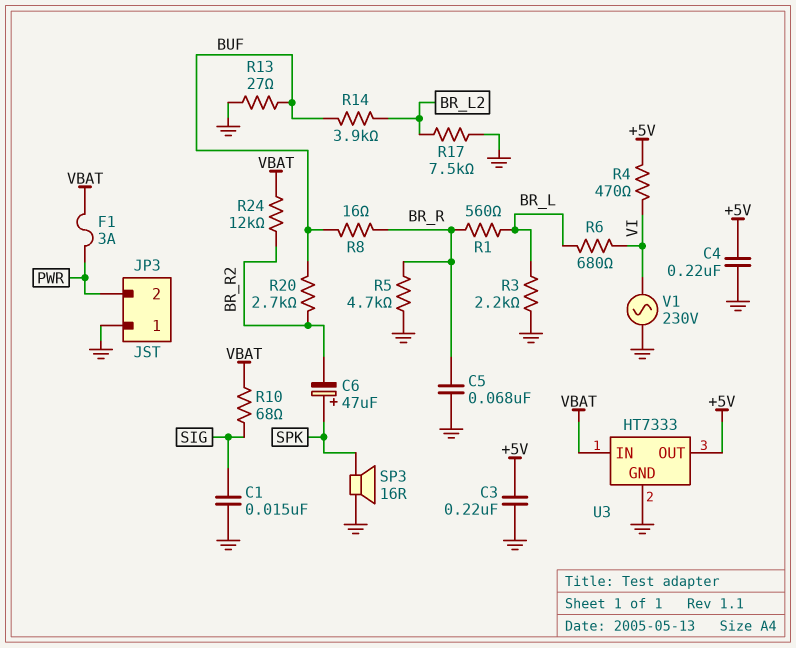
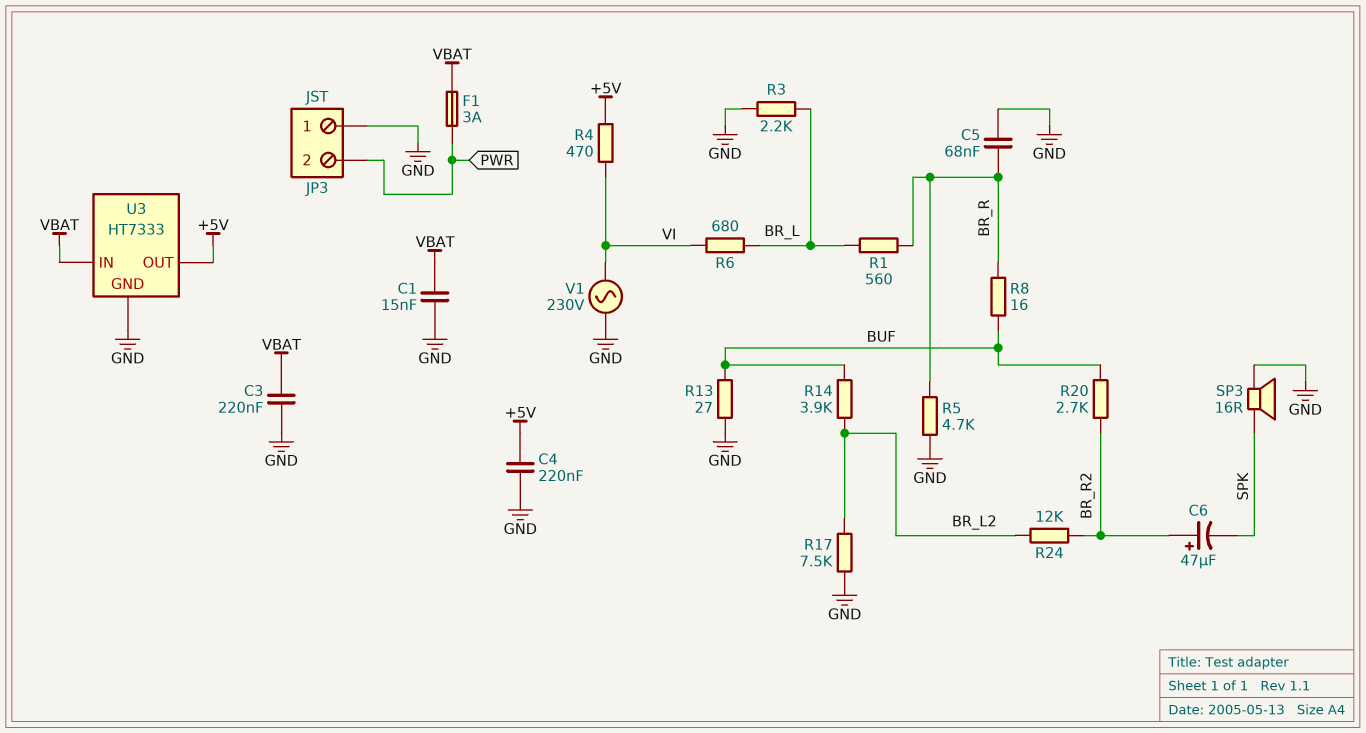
C1: 15nF (GND, SIG) -> 15nF (GND, VBAT)
C3: 220nF (+5V, GND) -> 220nF (GND, VBAT)
C6: 47uF (plus SPK, minus BR_R2) -> 47uF (plus BR_R2, minus SPK)
R10: 68 (SIG, VBAT) -> none
R24: 12k (BR_R2, VBAT) -> 12k (BR_L2, BR_R2)

